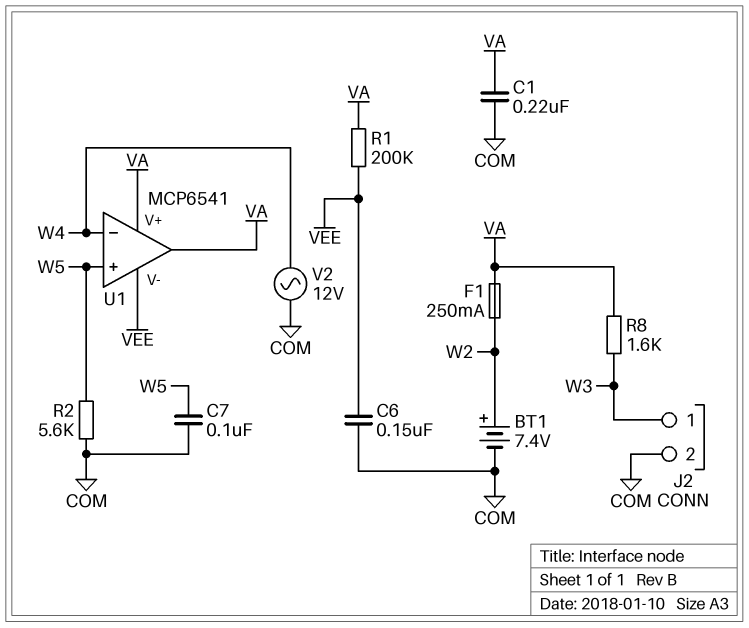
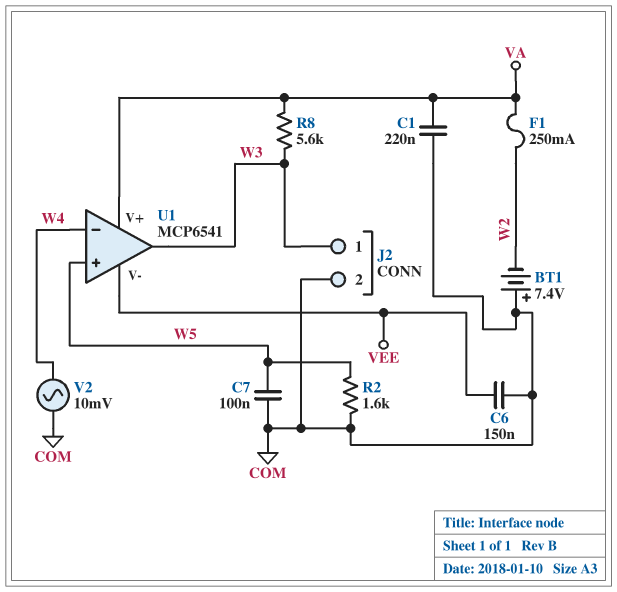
BT1: 7.4V (plus W2, minus COM) -> 7.4V (plus COM, minus W2)
R1: 200k (VA, VEE) -> none
R2: 5.6k (COM, W5) -> 1.6k (COM, W5)
R8: 1.6k (VA, W3) -> 5.6k (VA, W3)
U1 pin out: VA -> W3
V2: AC 12V (COM, W4) -> AC 10mV (COM, W4)

